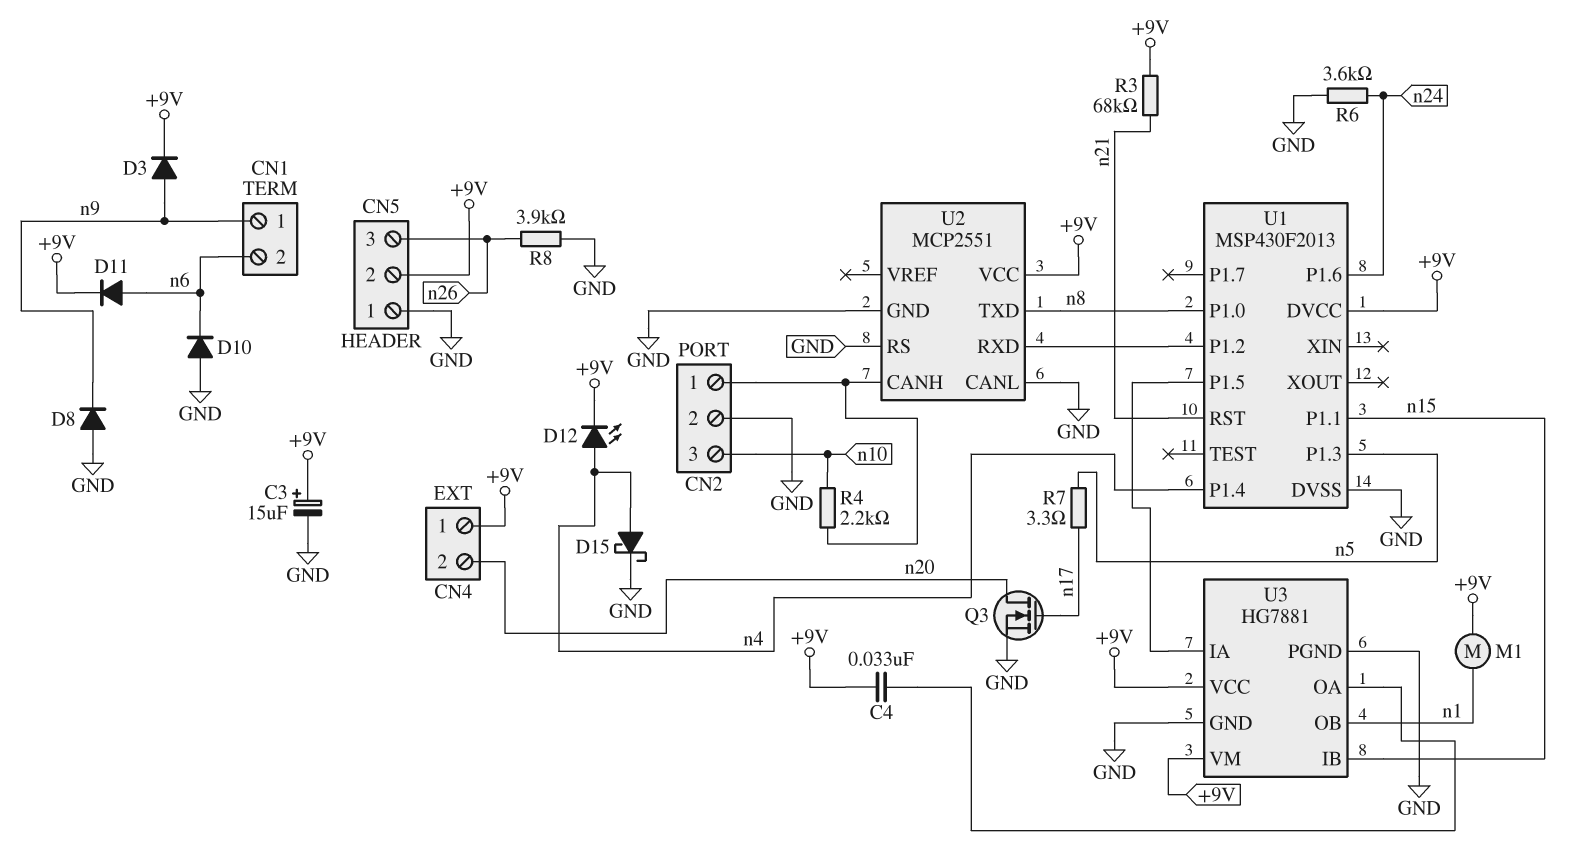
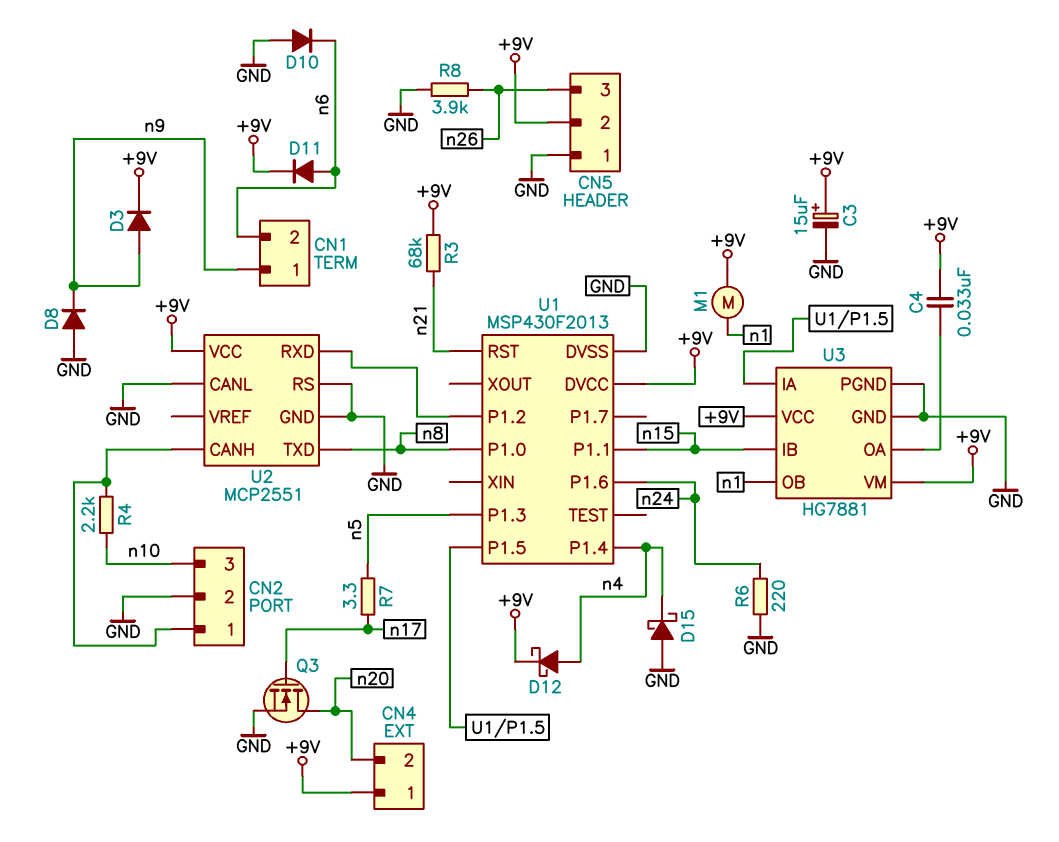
D12: LED (A n4, K +9V) -> schottky (A n4, K +9V)
D15: schottky (A n4, K GND) -> schottky (A GND, K n4)
R6: 3.6k (GND, n24) -> 220 (GND, n24)

